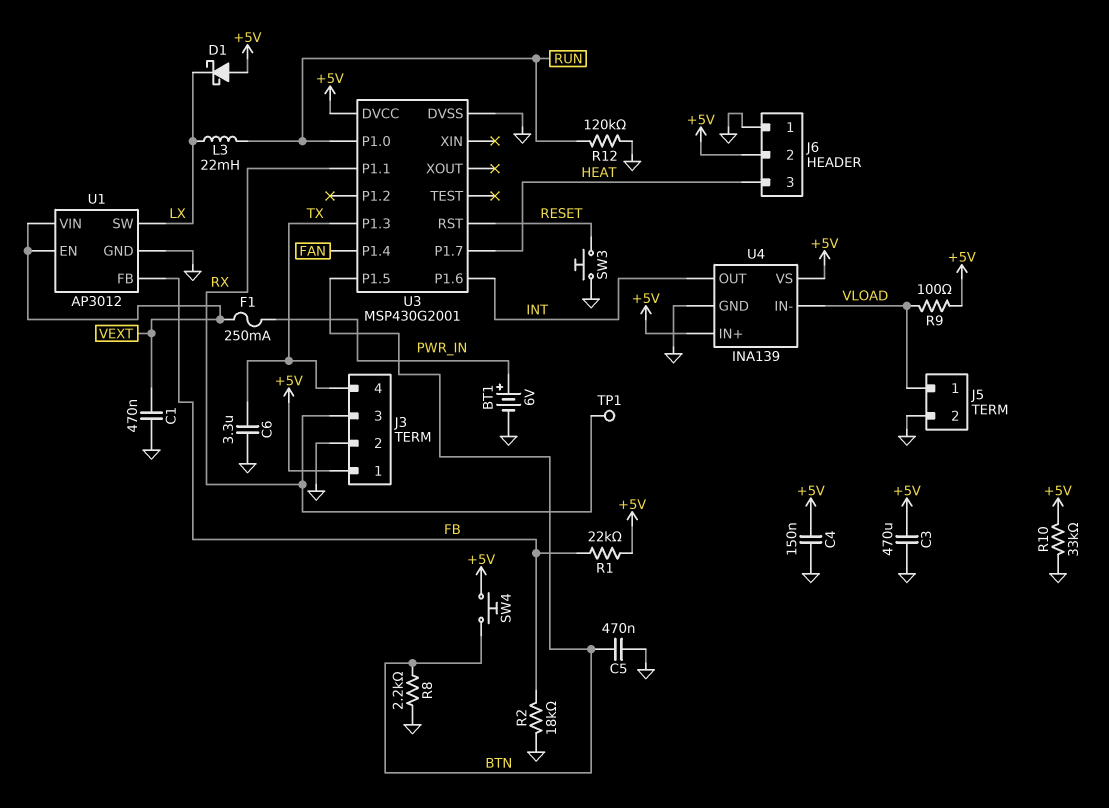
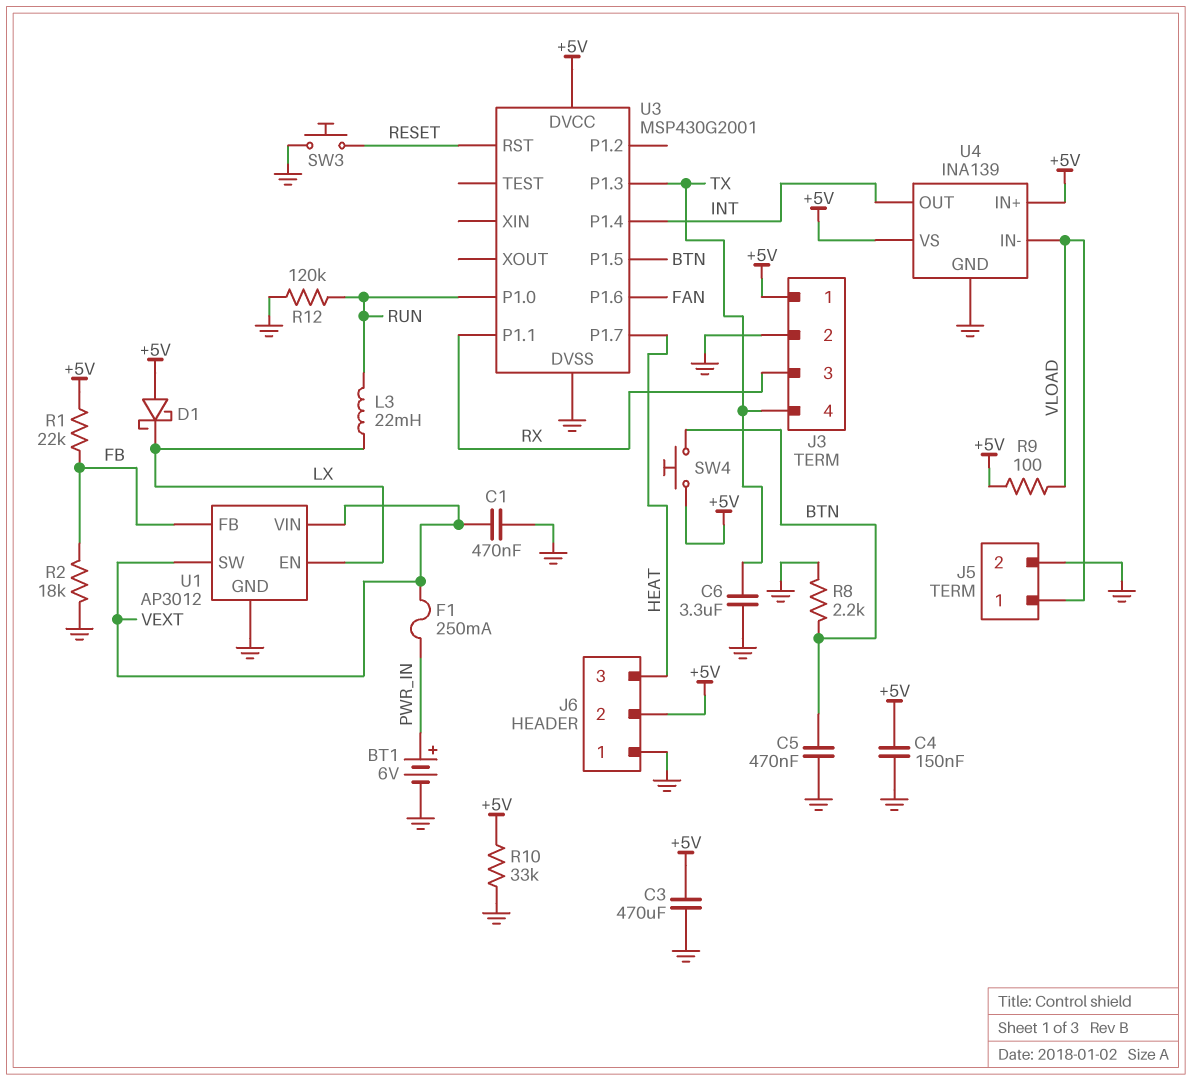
TP1: test point (RX) -> none
U1 pin EN: VEXT -> LX
U1 pin SW: LX -> VEXT
U3 pin P1.4: FAN -> INT
U3 pin P1.6: INT -> FAN

